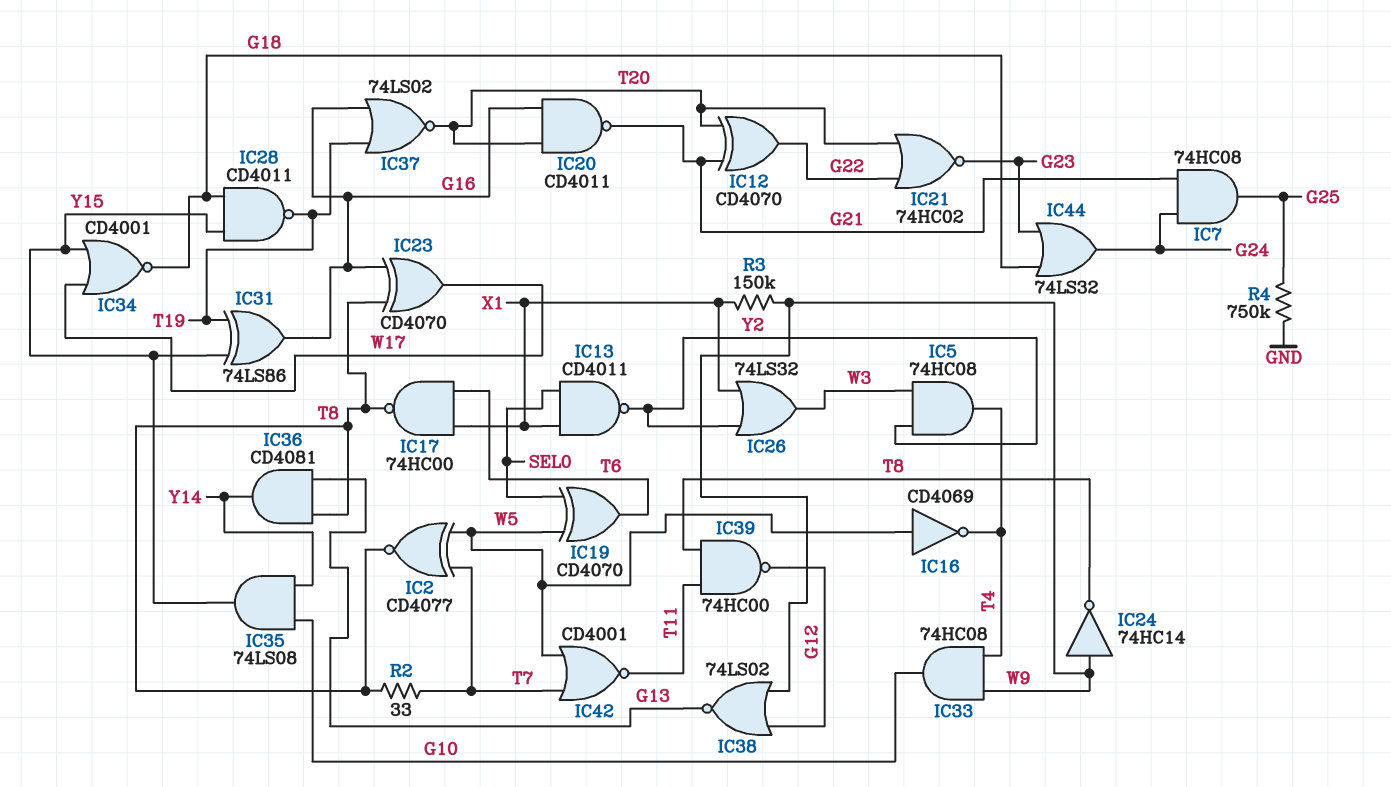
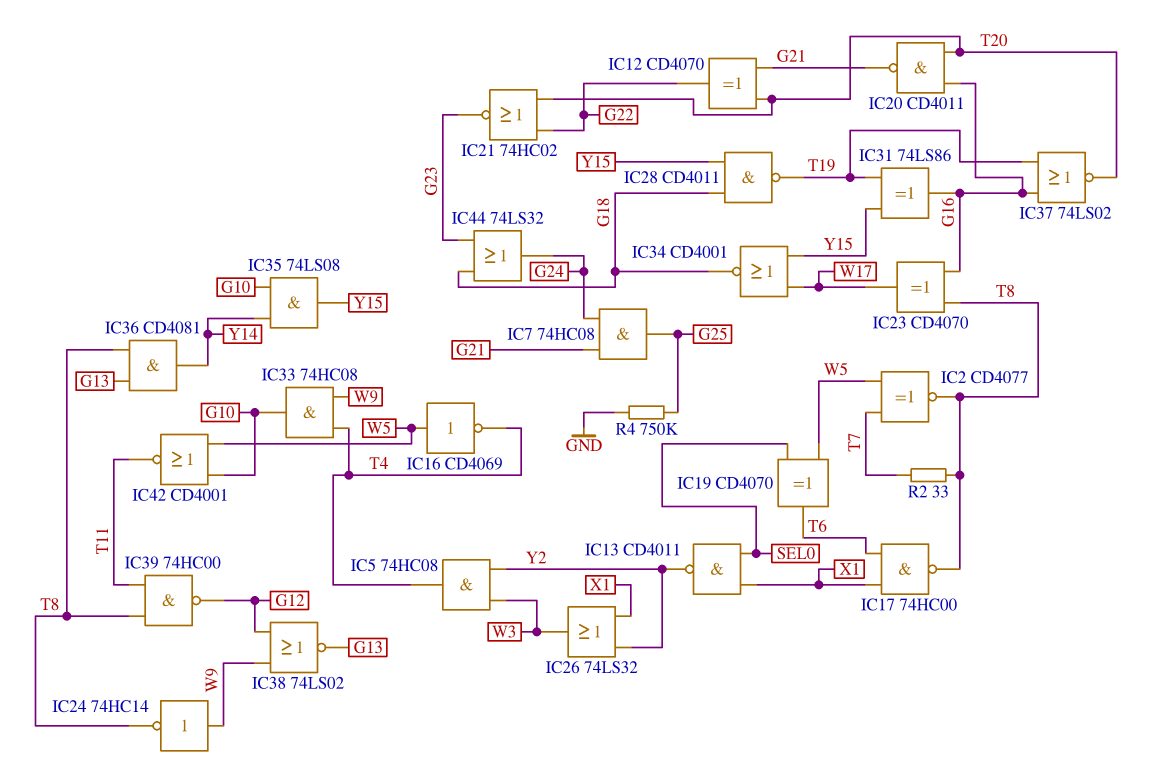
IC42: NOR CD4001 (in T7, in W5, out T11) -> NOR CD4001 (in G10, in W5, out T11)
R3: 150k (W9, X1) -> none

